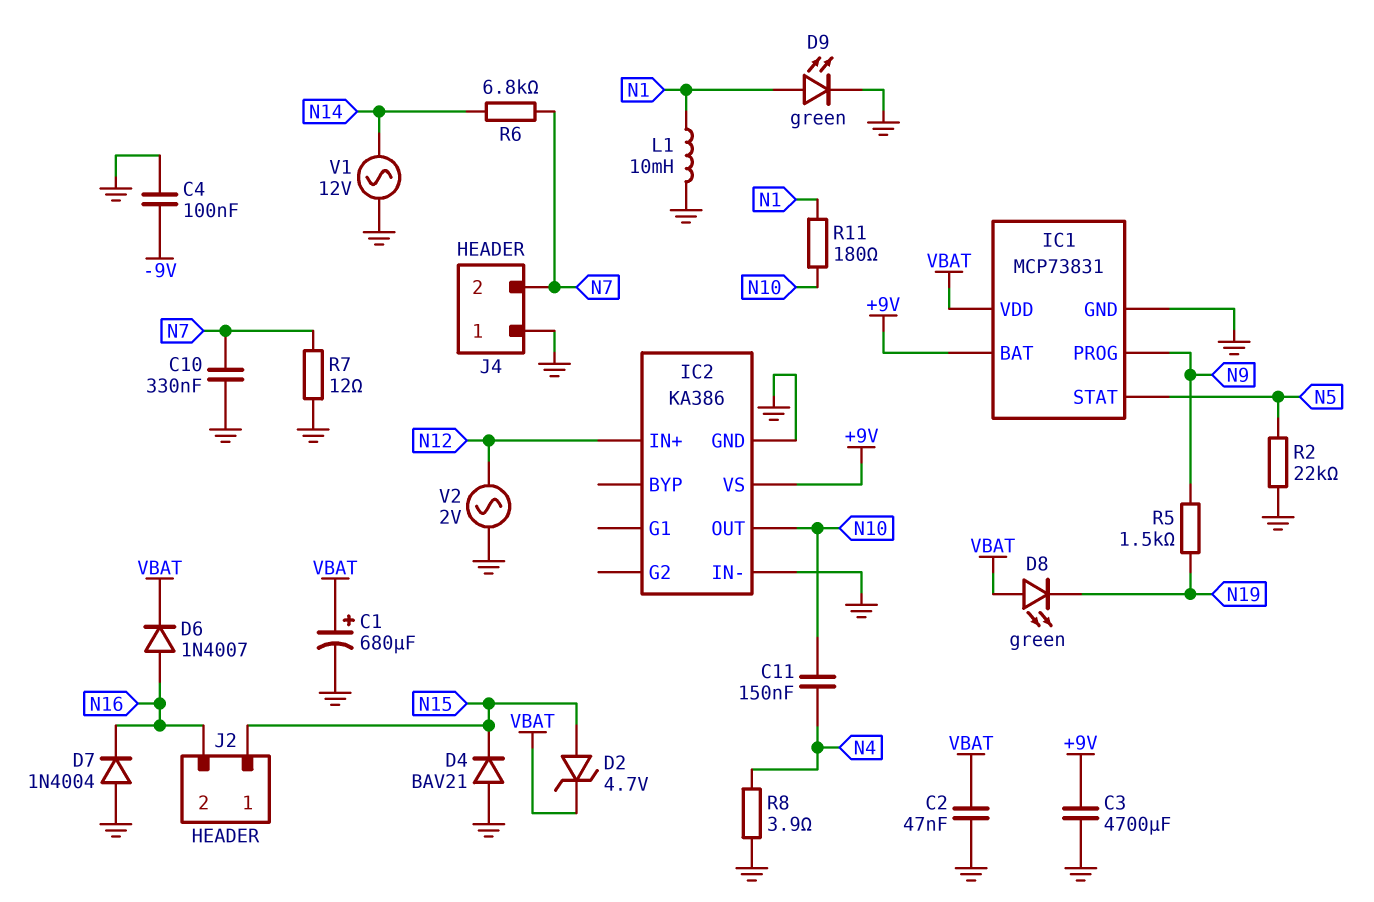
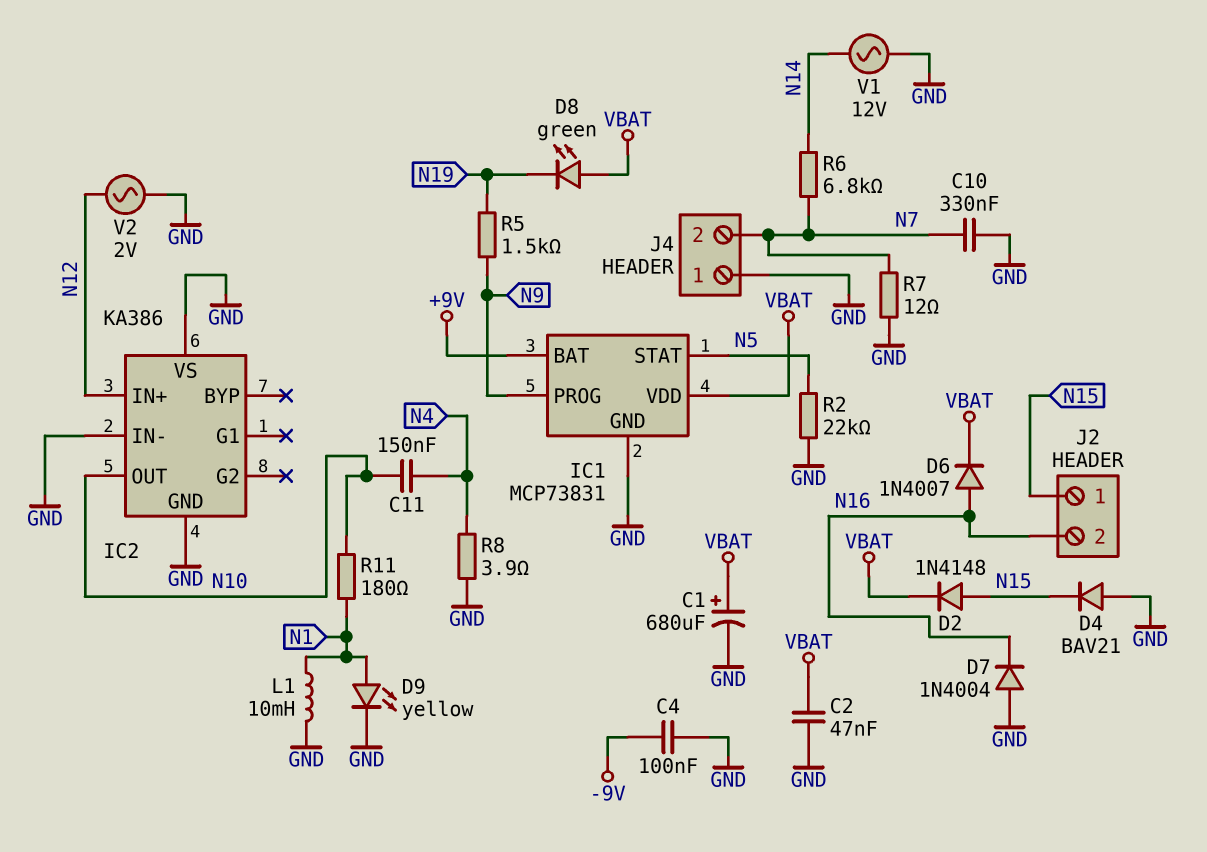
C3: 4700uF (+9V, GND) -> none
D2: zener 4.7V (A N15, K VBAT) -> diode 1N4148 (A N15, K VBAT)
D9: LED green (A N1, K GND) -> LED yellow (A N1, K GND)
IC2 pin VS: +9V -> GND

